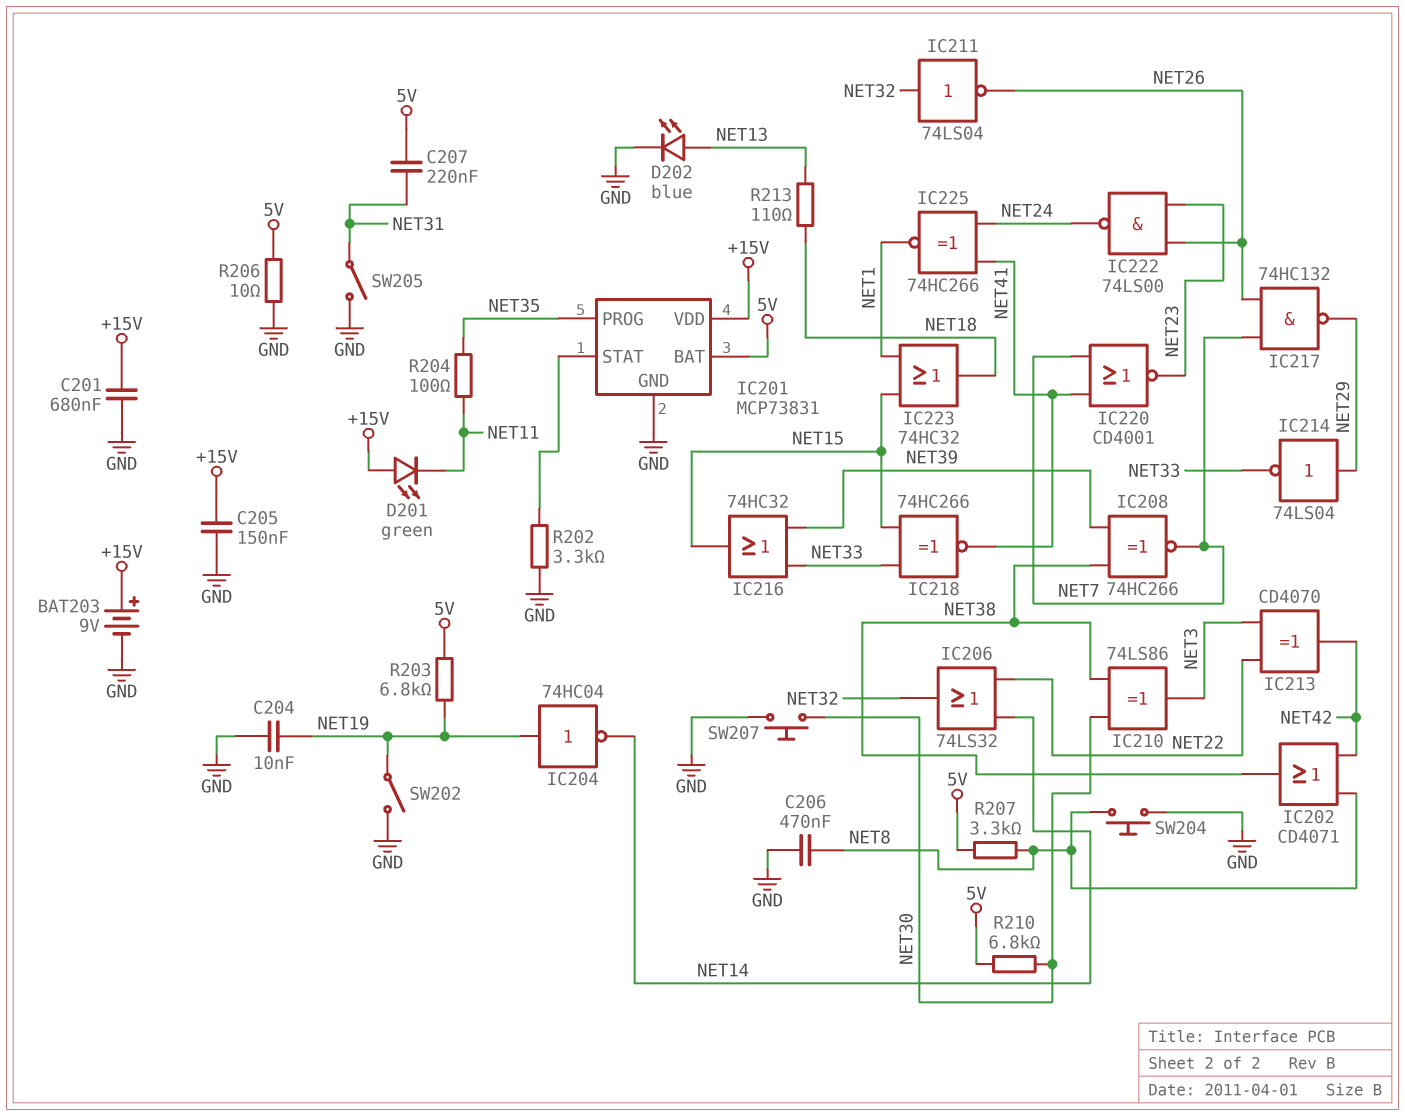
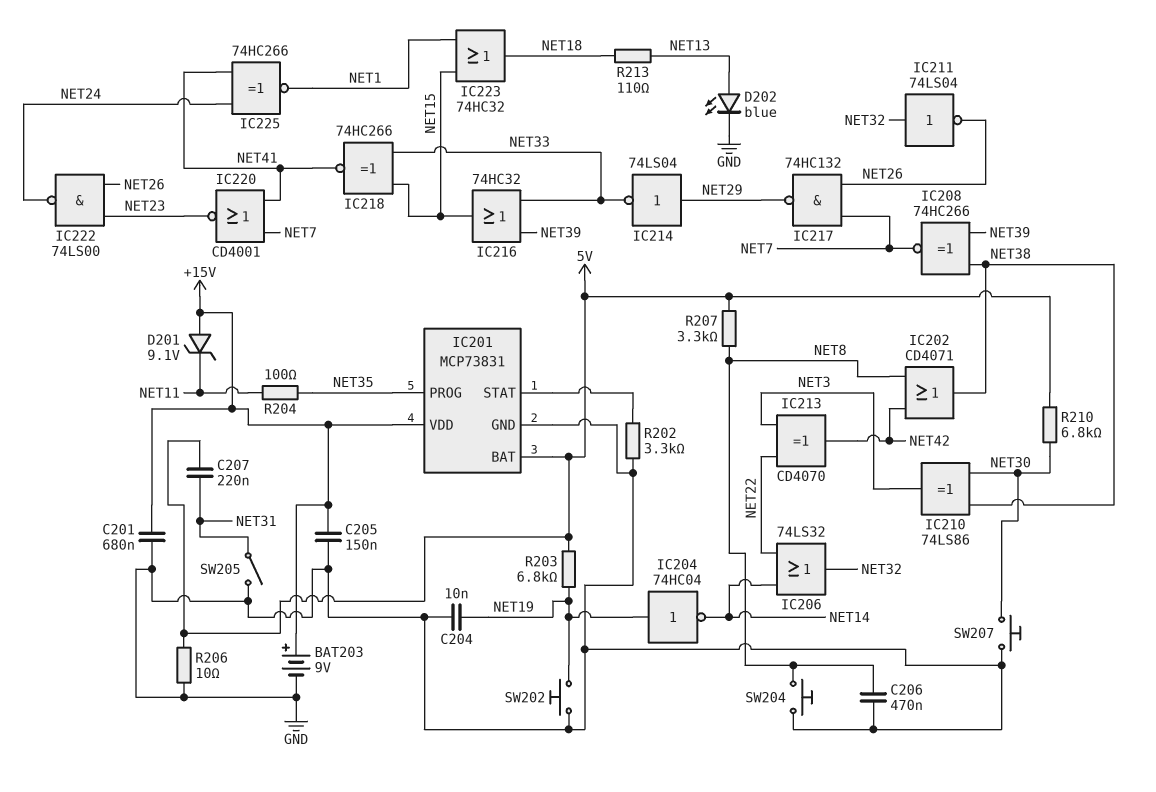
D201: LED green (A +15V, K NET11) -> zener 9.1V (A +15V, K NET11)
SW202: switch (GND, NET19) -> button (GND, NET19)

